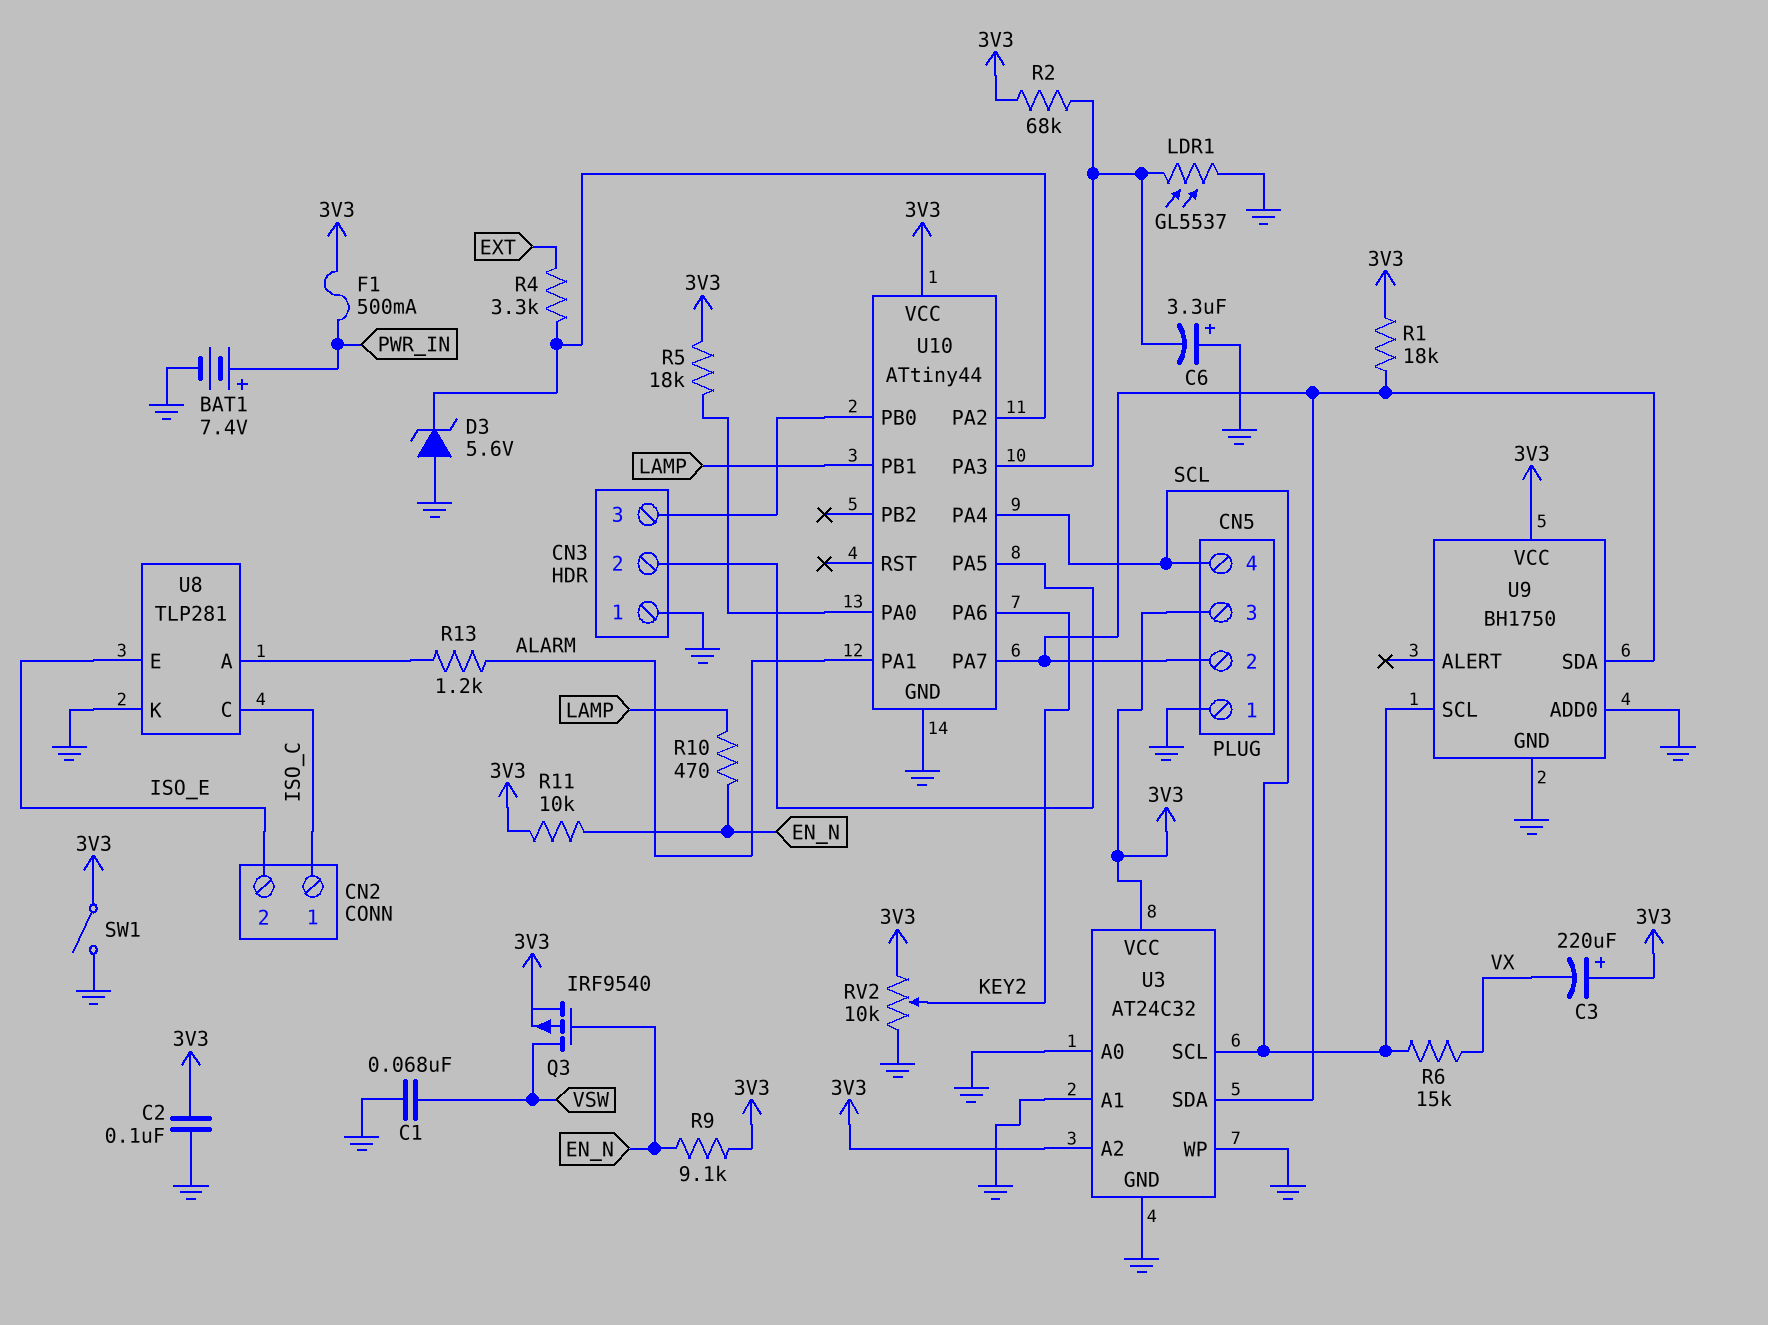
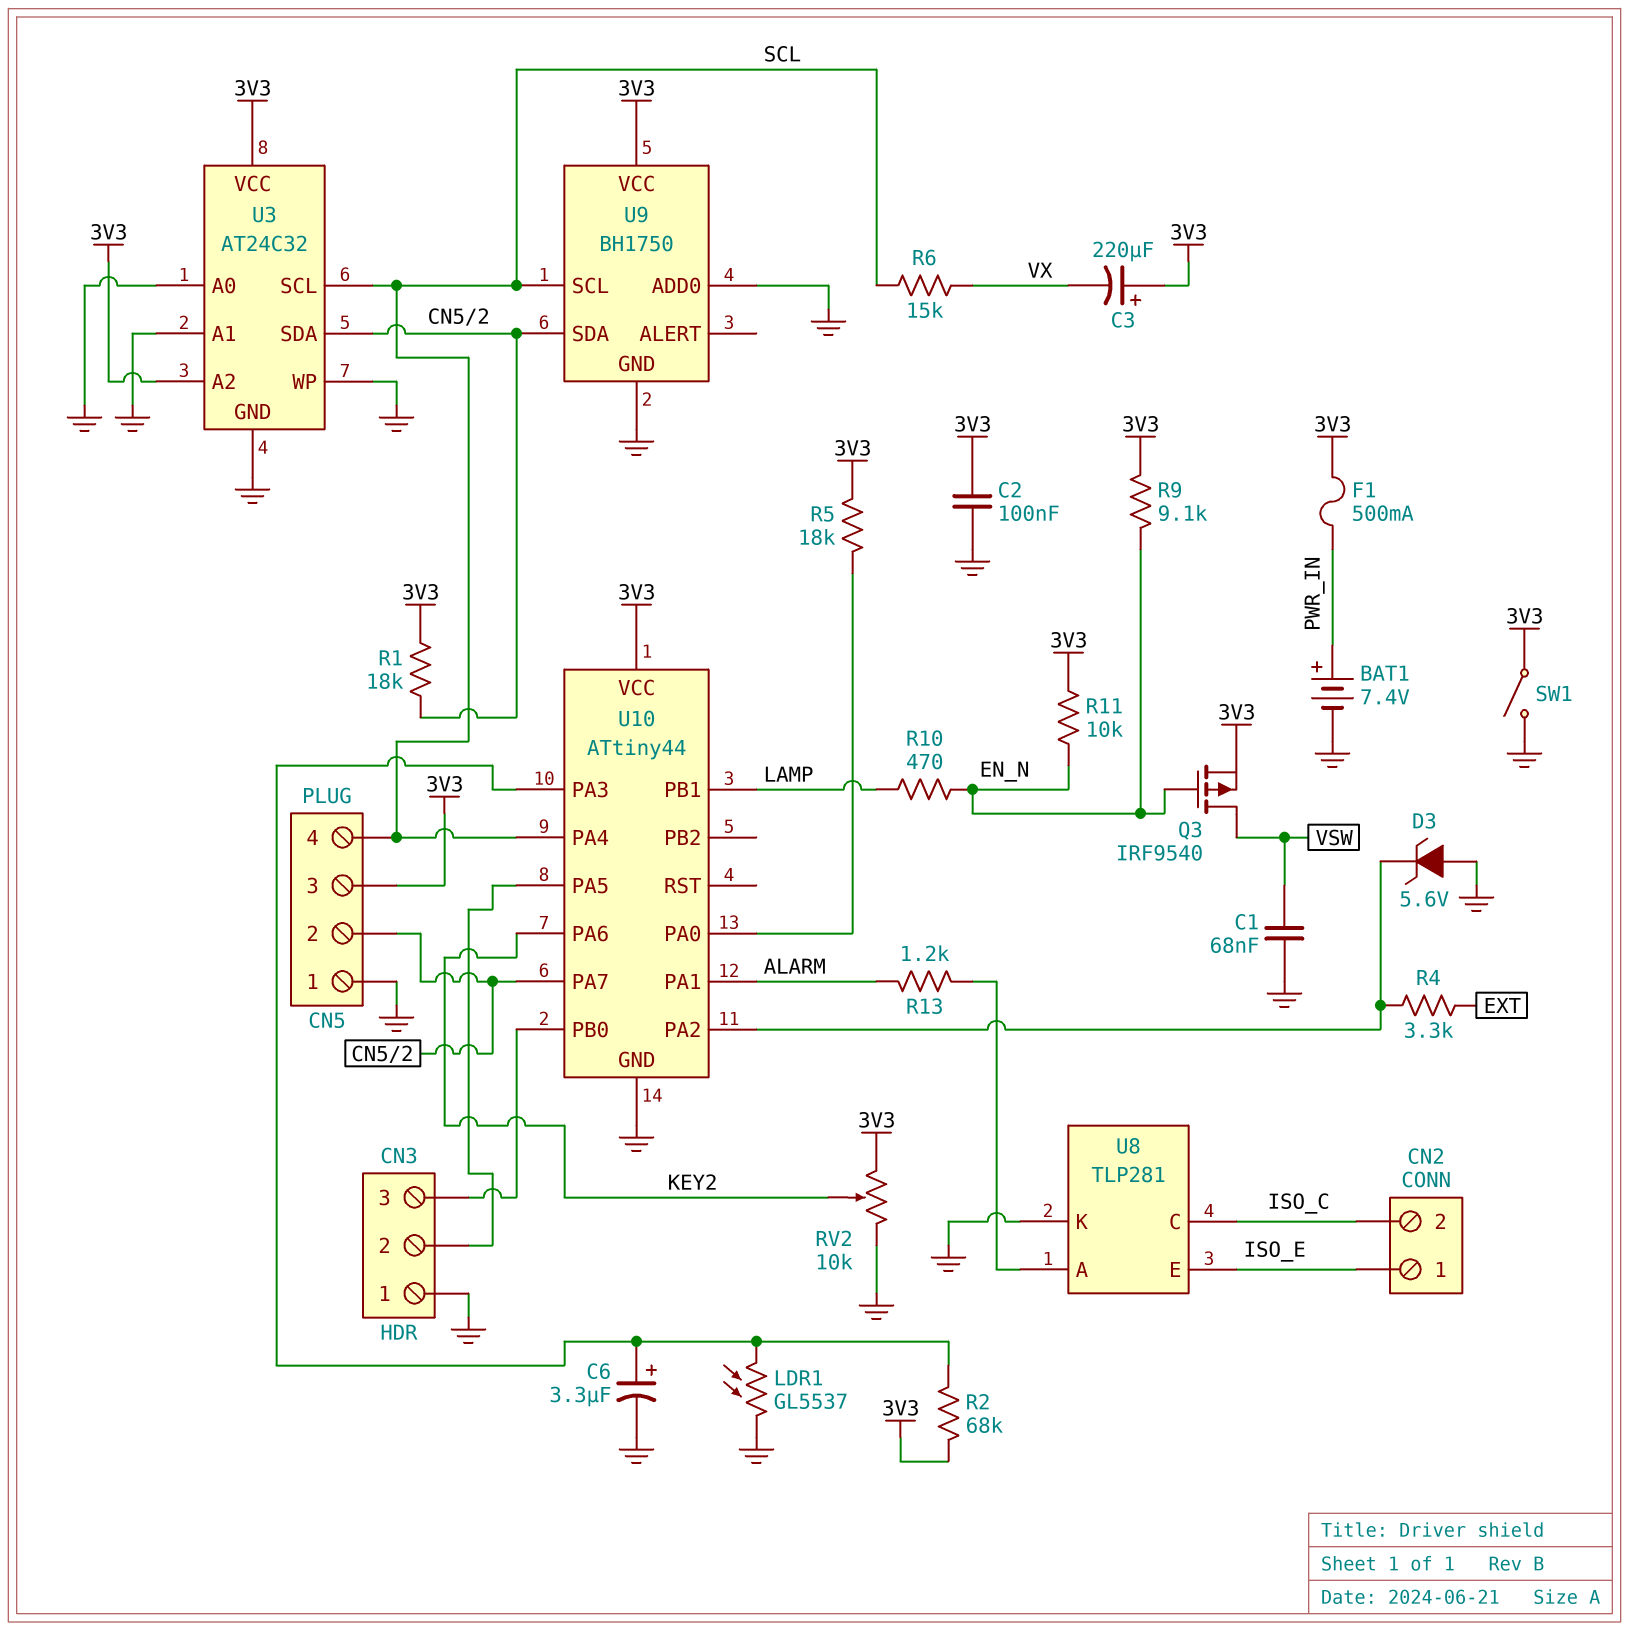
C6: 3.3uF (plus GND, minus U10/PA3) -> 3.3uF (plus U10/PA3, minus GND)
CN2 pin 1: ISO_C -> ISO_E
CN2 pin 2: ISO_E -> ISO_C

